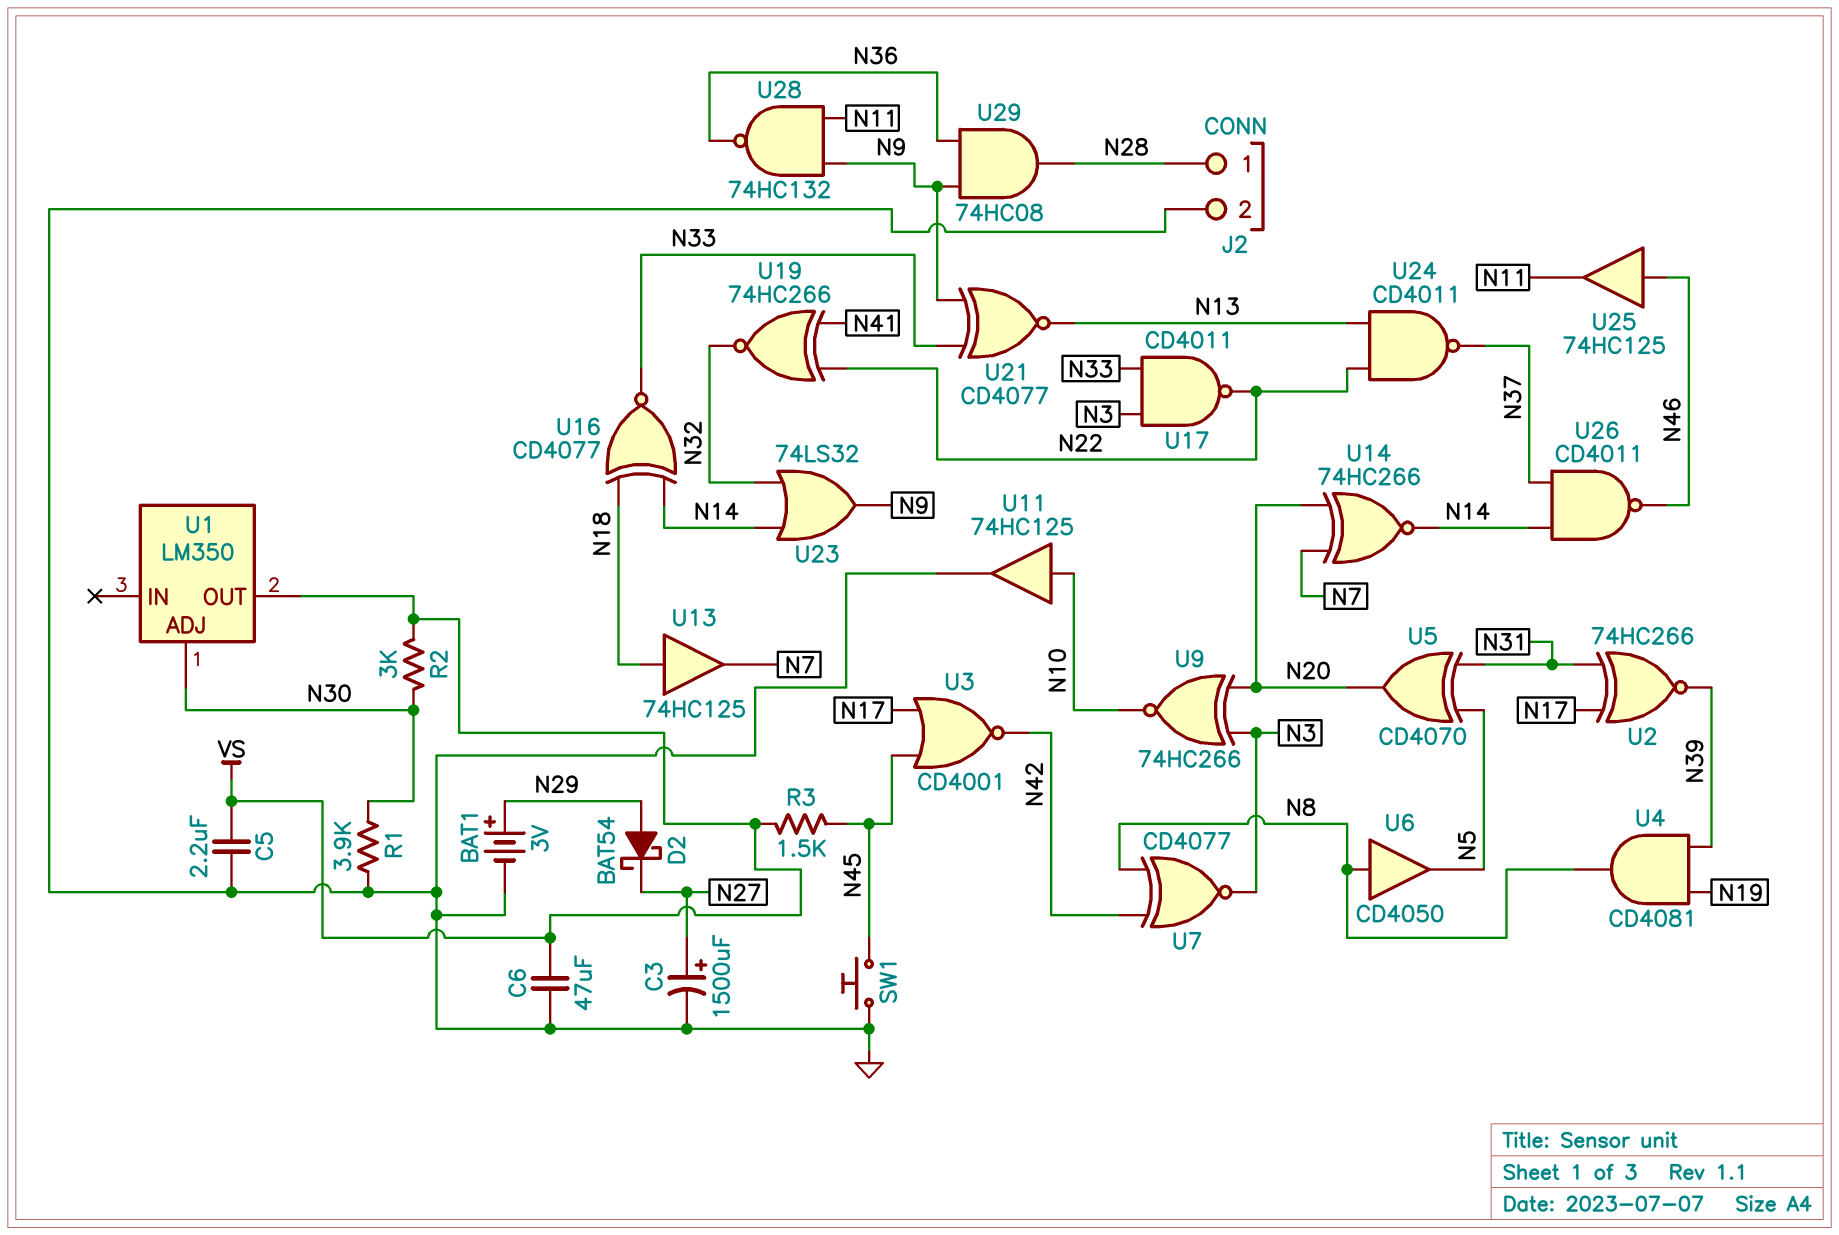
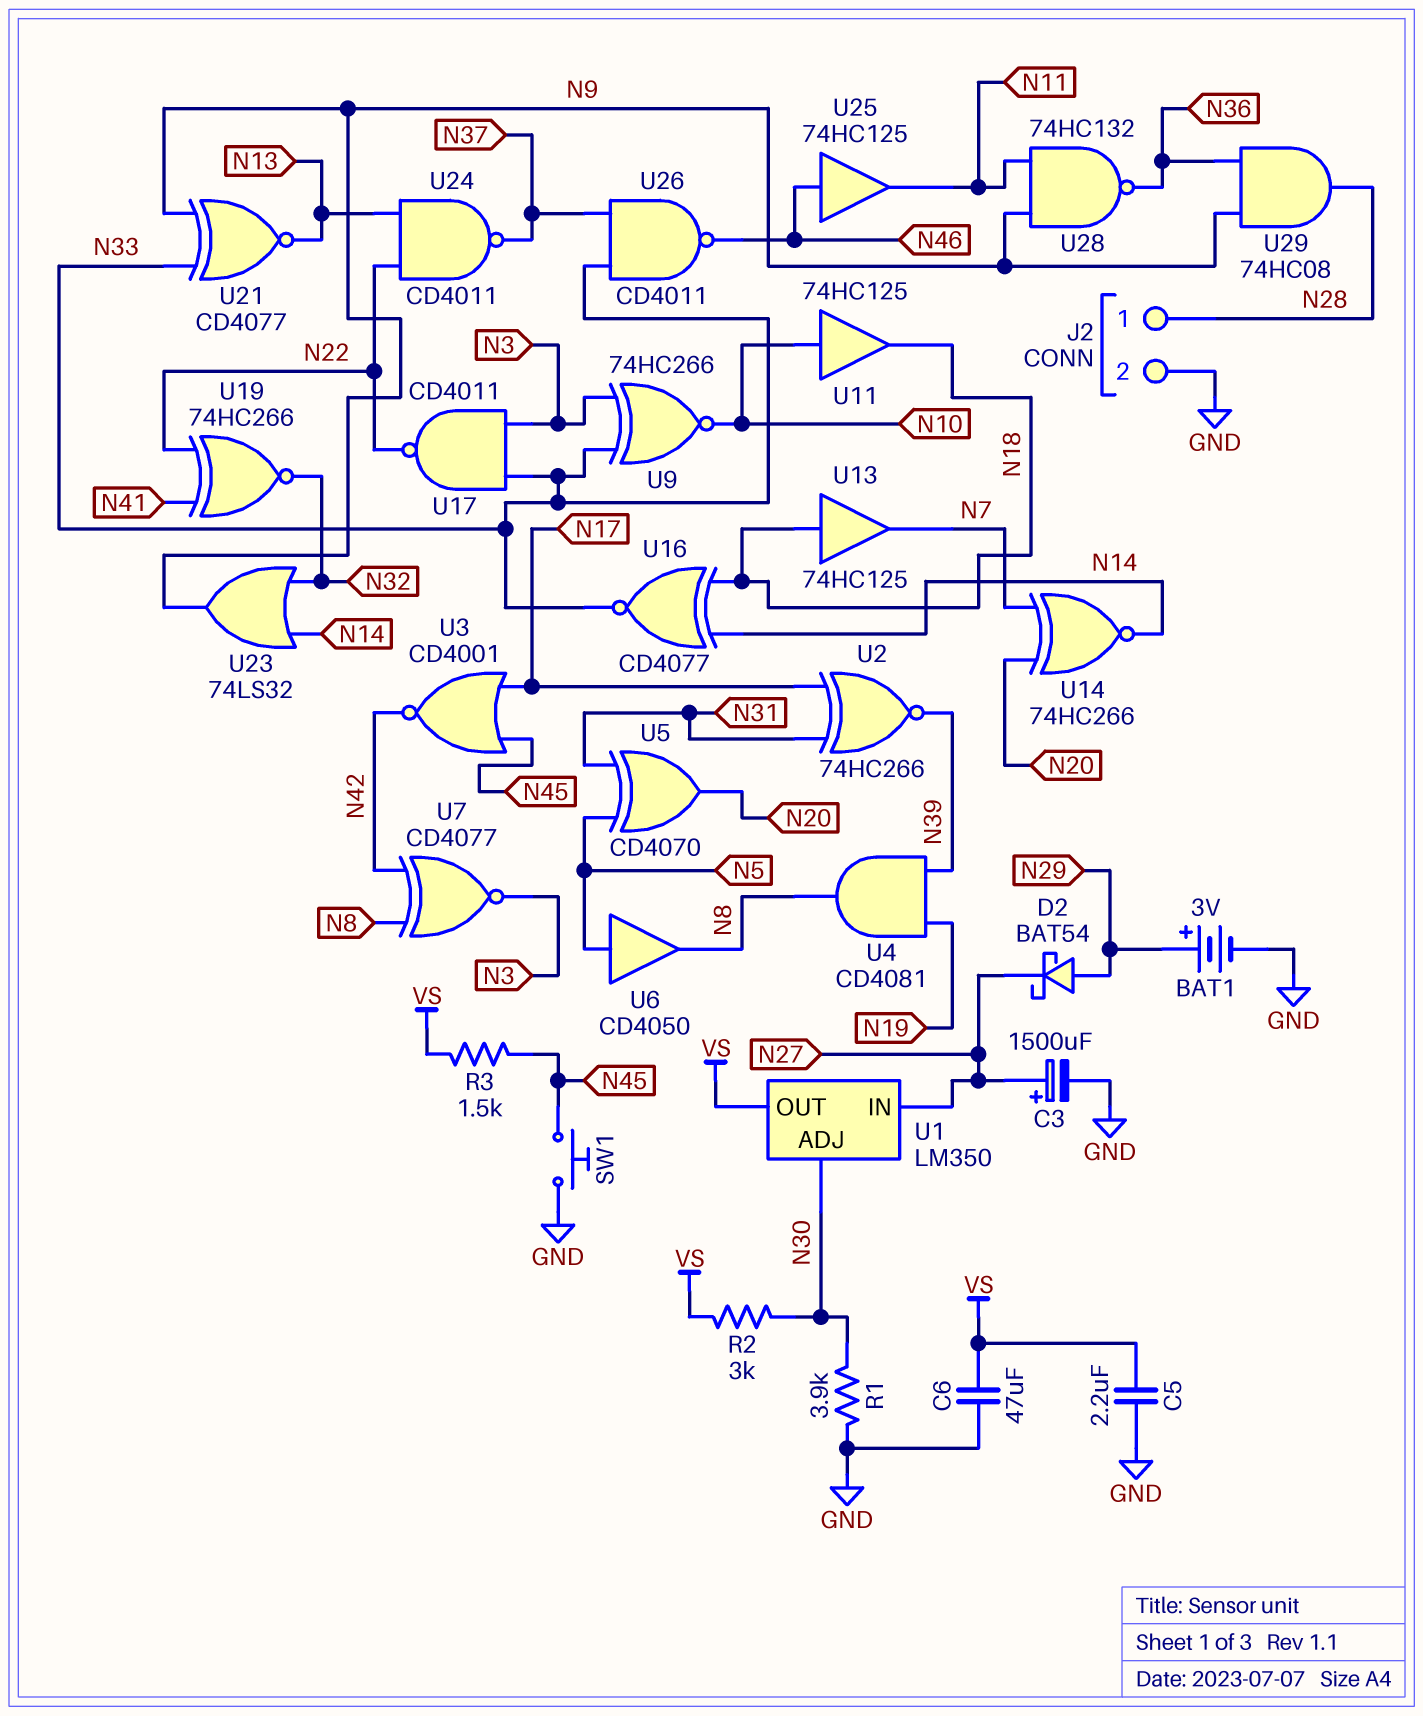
U1 pin IN: none -> N27
U6: buffer CD4050 (in N8, out N5) -> buffer CD4050 (in N5, out N8)
U9: XNOR 74HC266 (in N3, in N20, out N10) -> XNOR 74HC266 (in N3, in N33, out N10)
U11: buffer 74HC125 (in N10, out GND) -> buffer 74HC125 (in N10, out N18)
U26: NAND CD4011 (in N14, in N37, out N46) -> NAND CD4011 (in N33, in N37, out N46)

